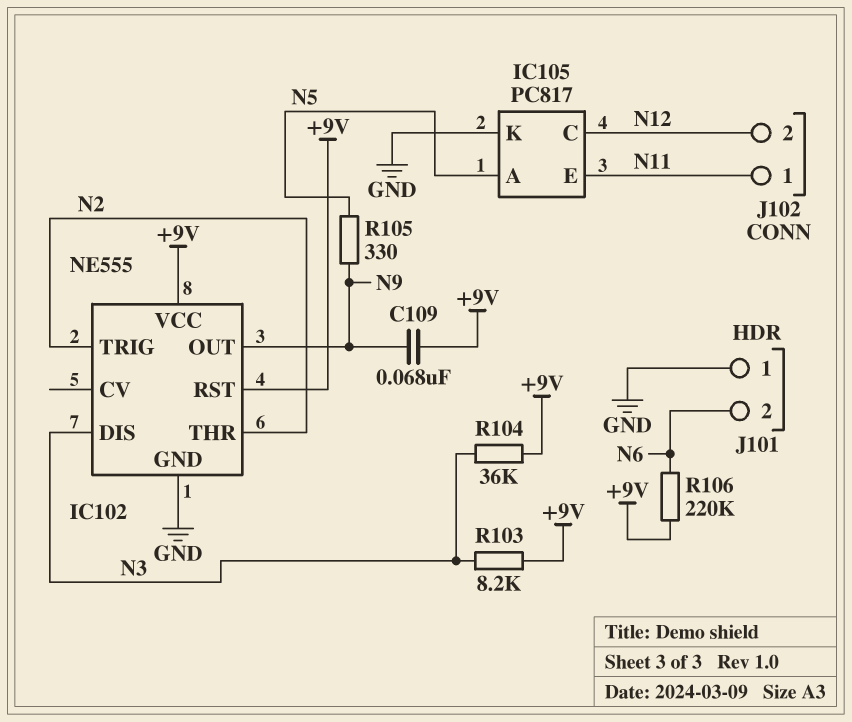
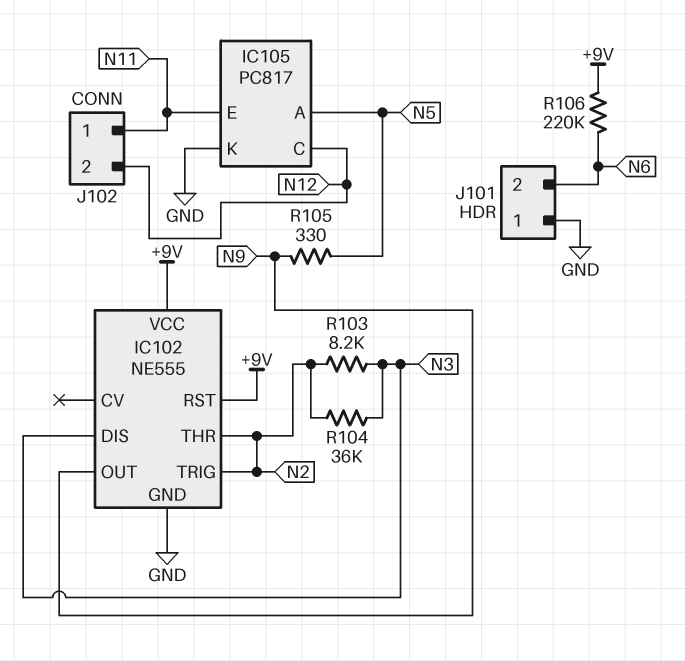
C109: 68nF (+9V, N9) -> none
R103: 8.2k (+9V, N3) -> 8.2k (N2, N3)
R104: 36k (+9V, N3) -> 36k (N2, N3)

